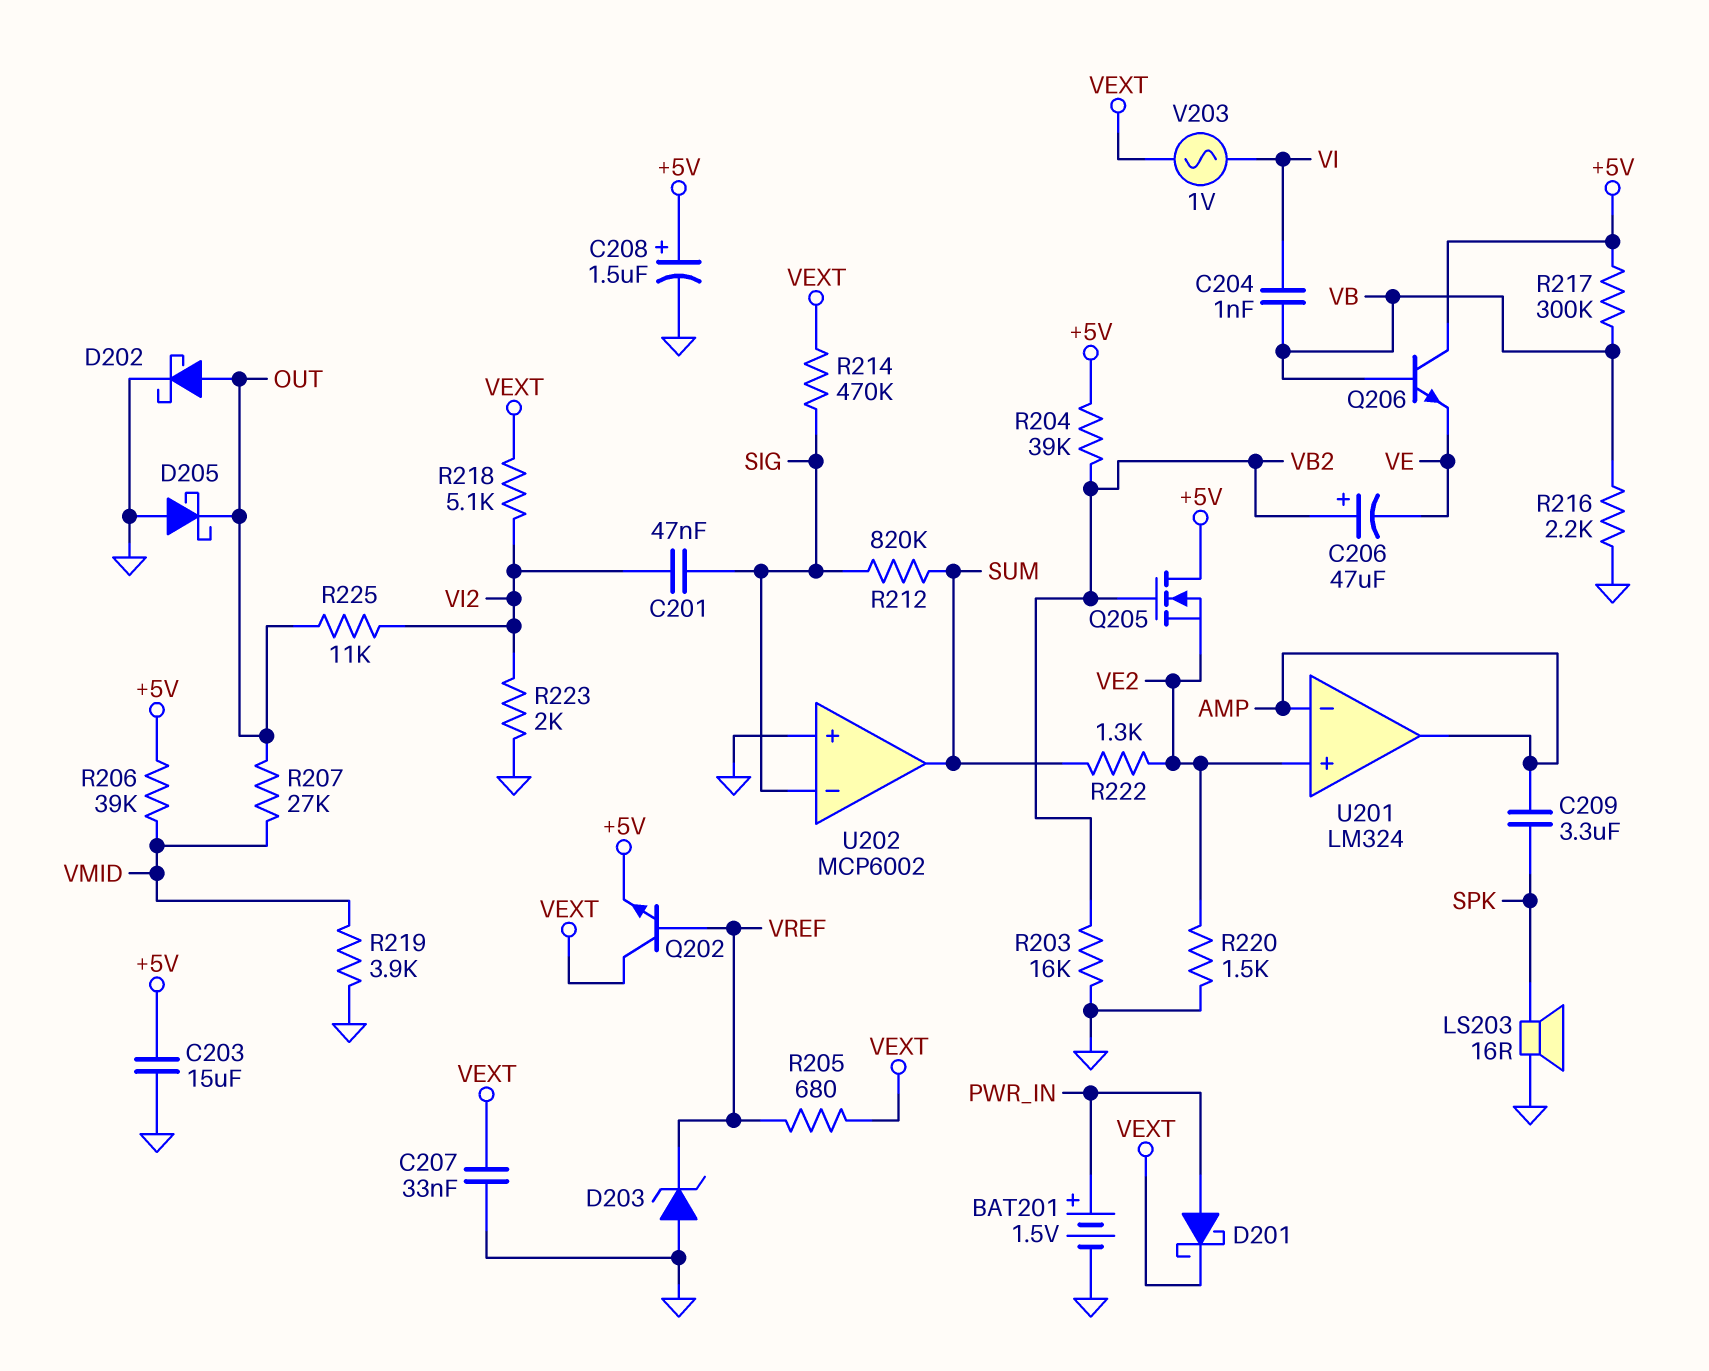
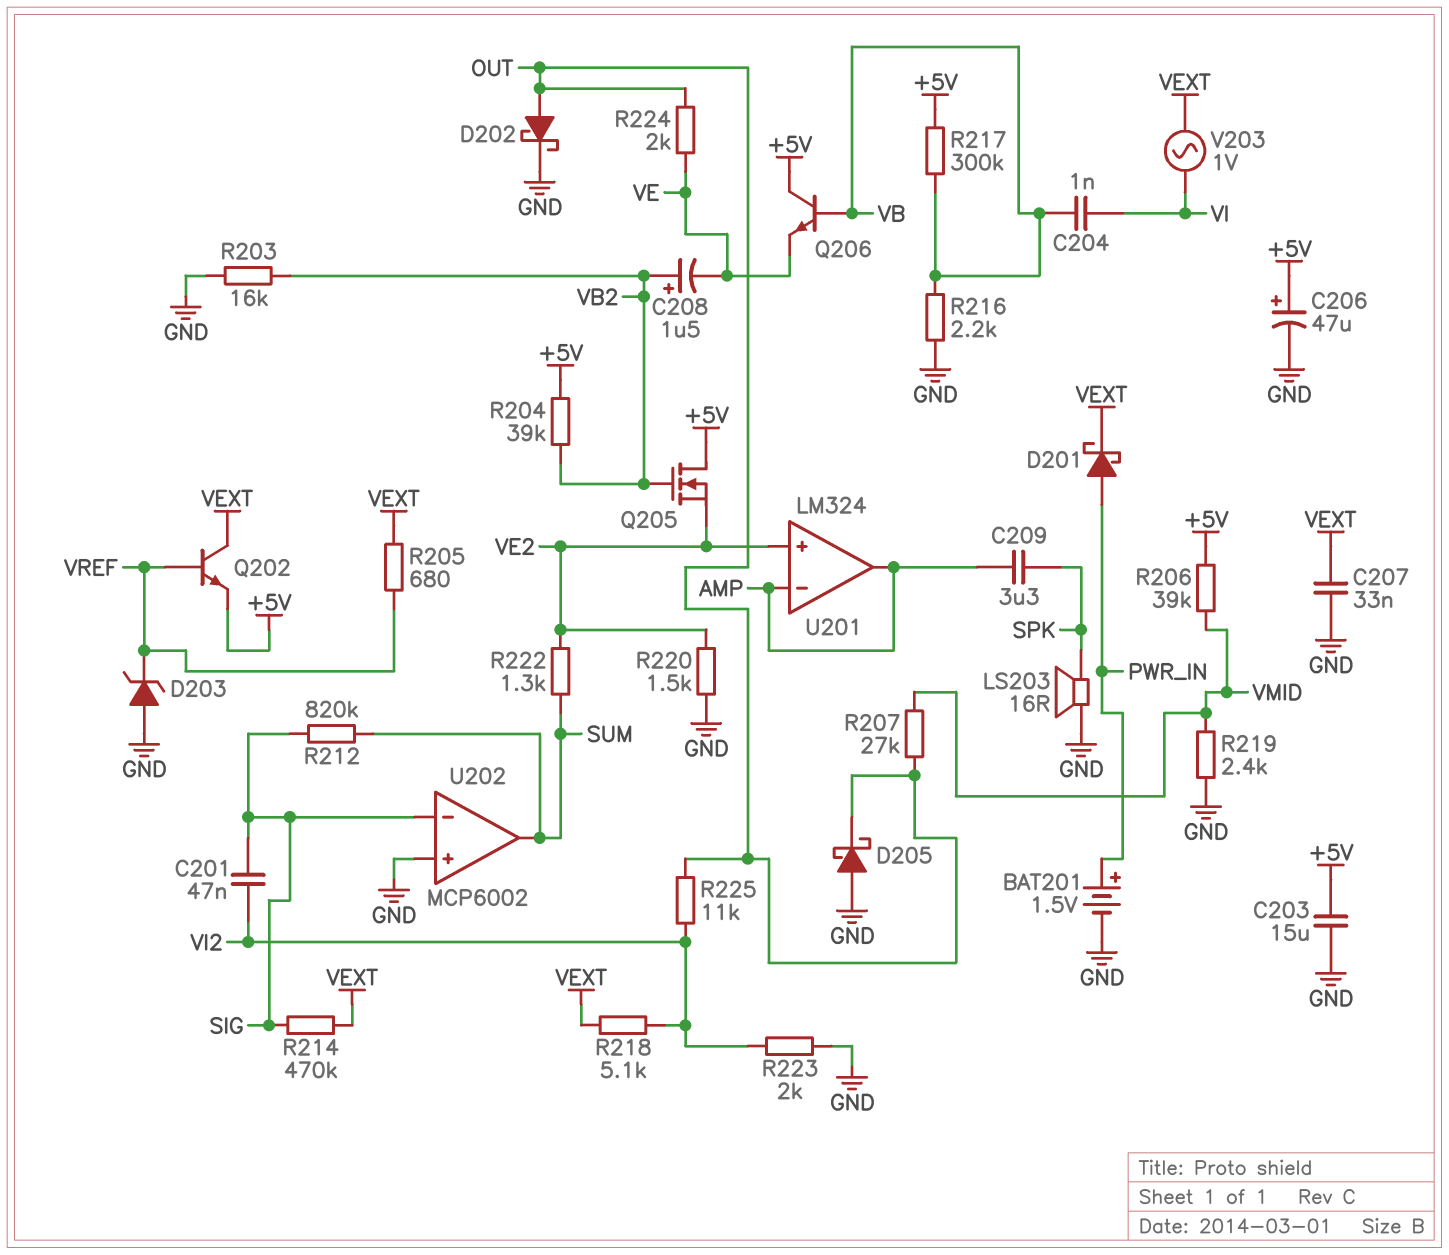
C206: 47uF (plus VB2, minus VE) -> 47uF (plus +5V, minus GND)
C208: 1.5uF (plus +5V, minus GND) -> 1.5uF (plus VB2, minus VE)
R219: 3.9k (GND, VMID) -> 2.4k (GND, VMID)
R224: none -> 2k (OUT, VE)

